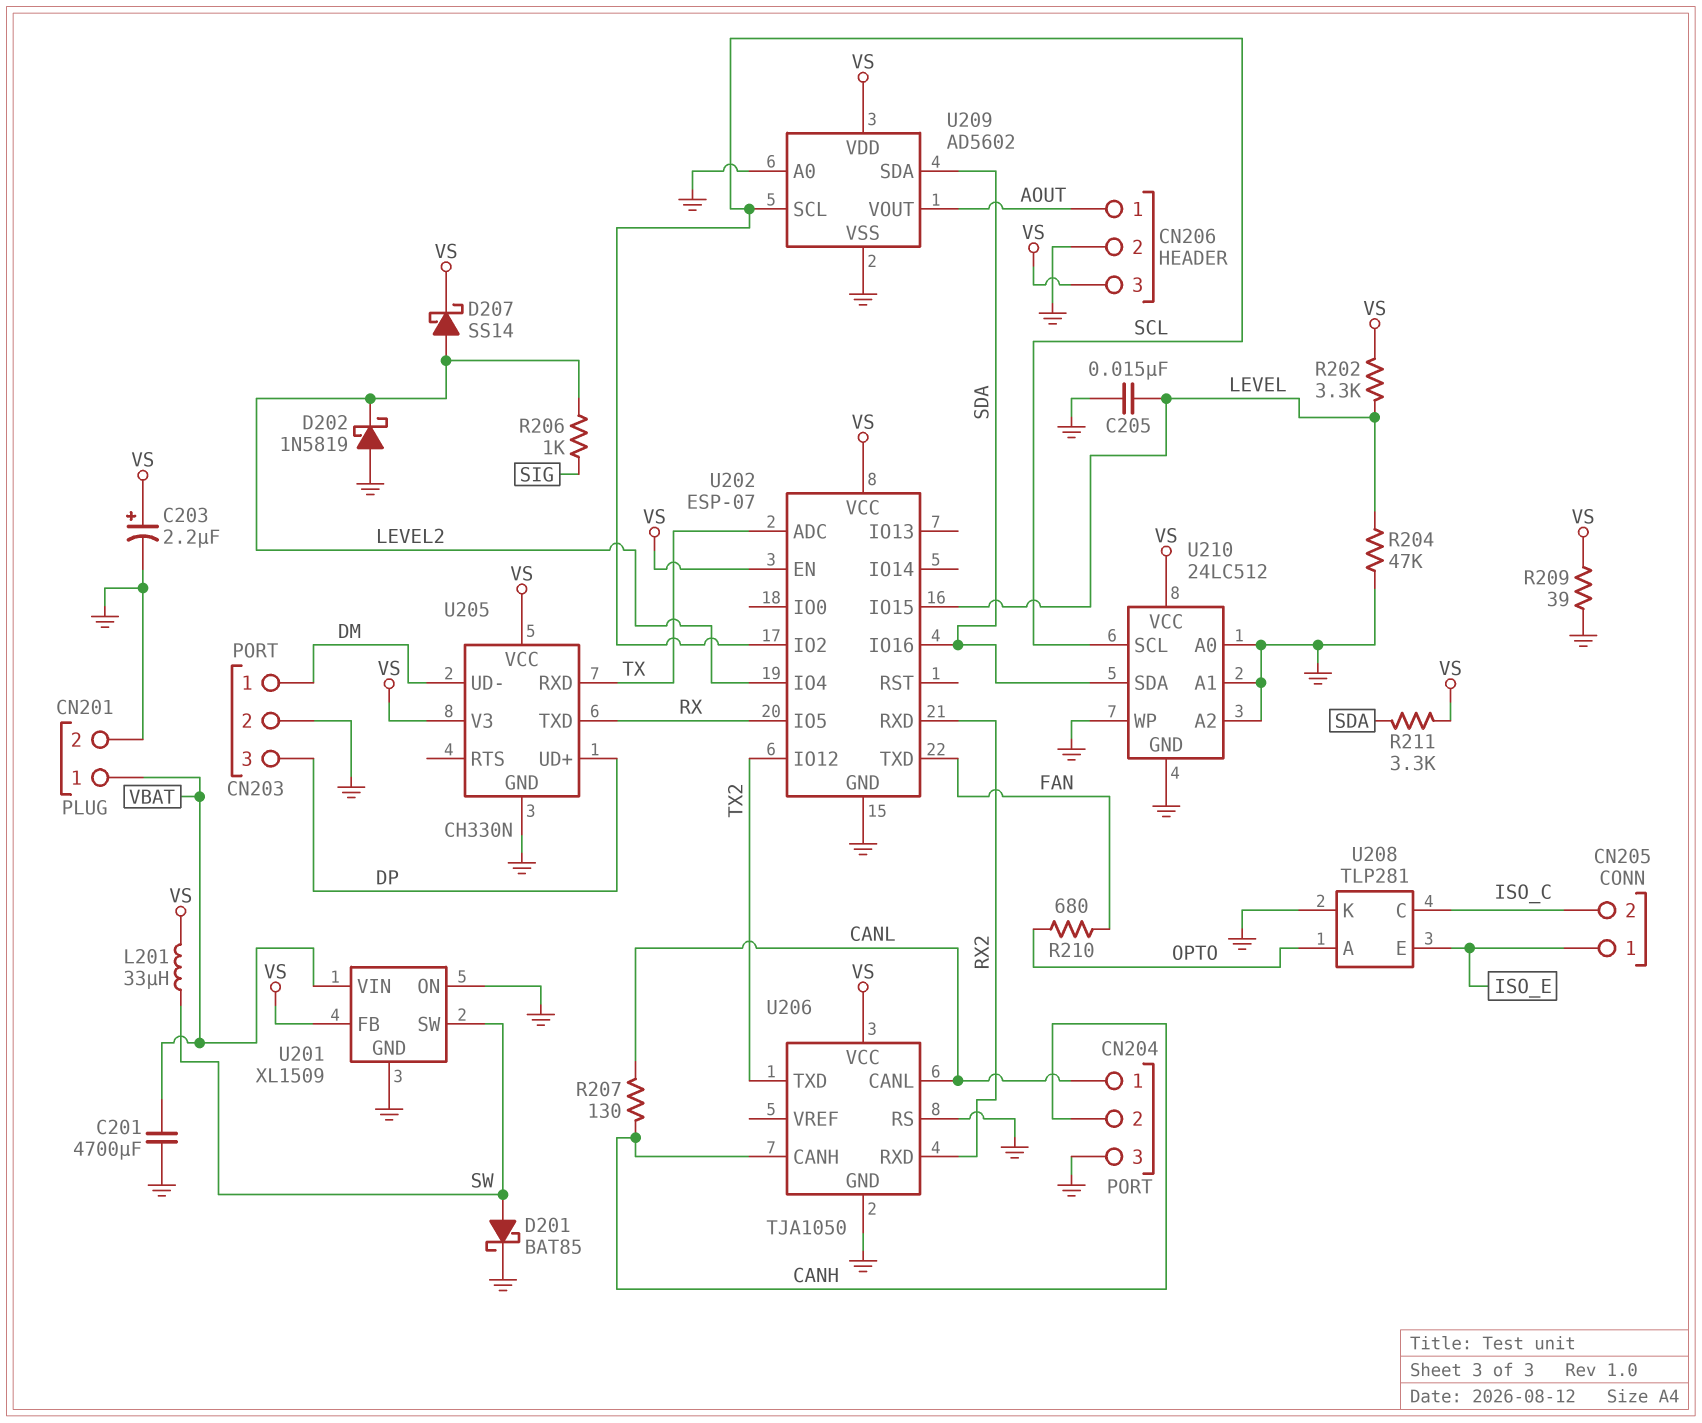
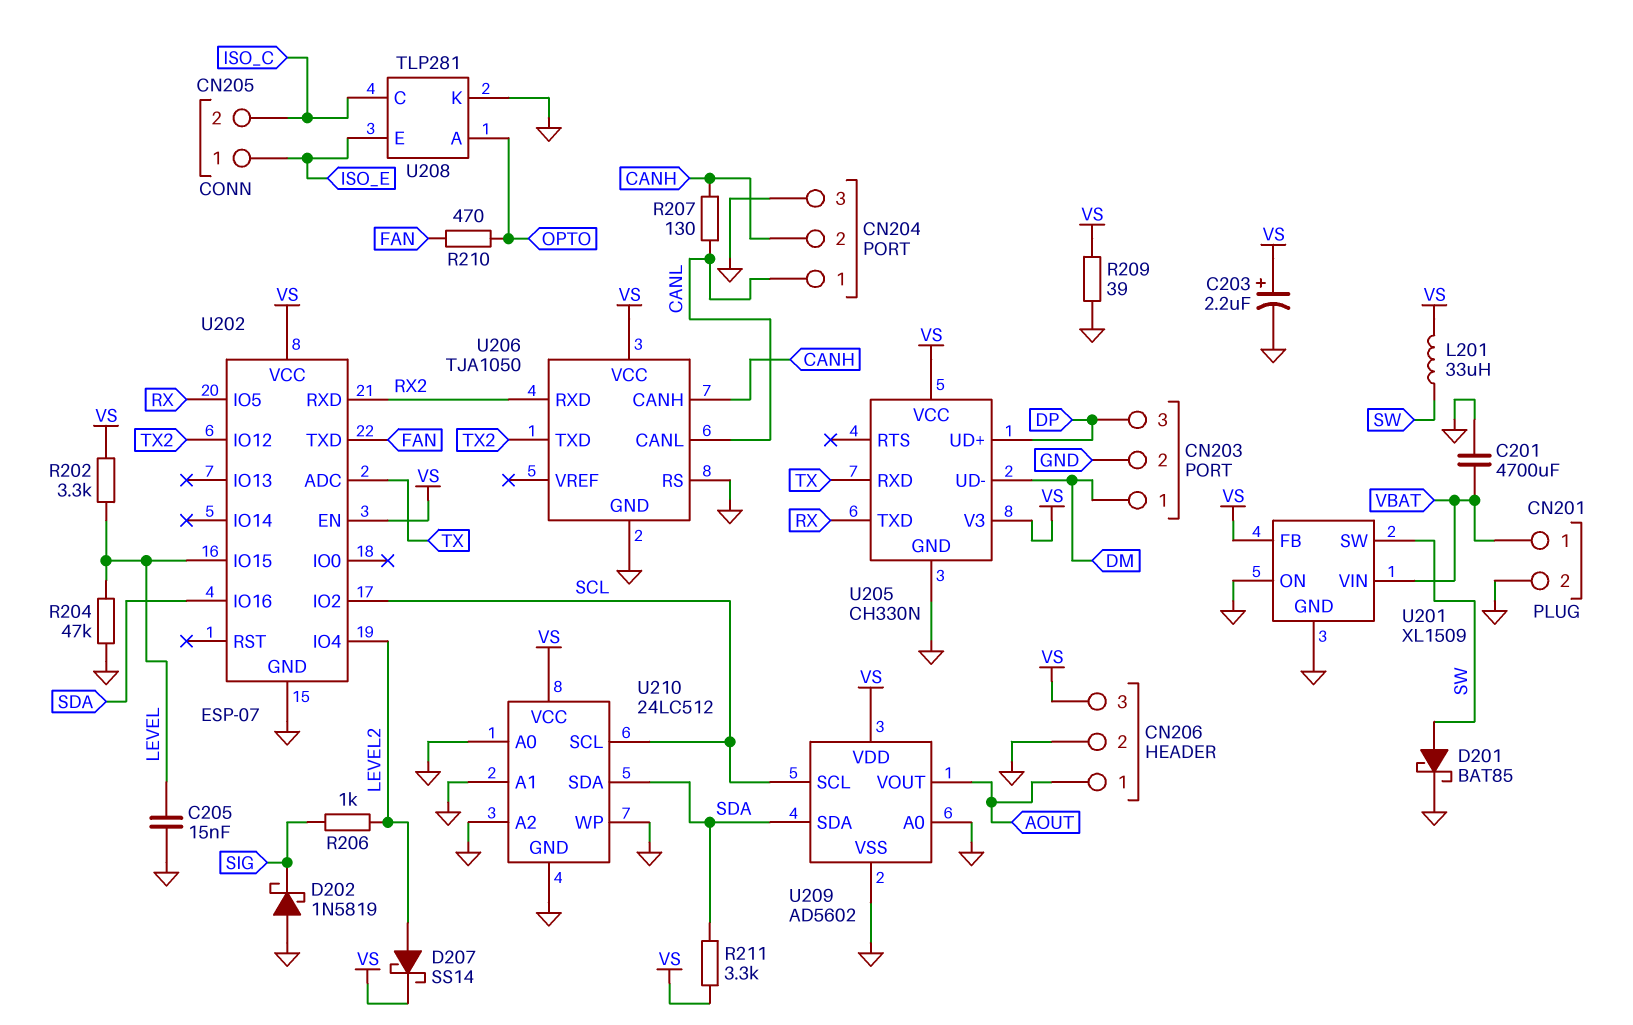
D202: schottky 1N5819 (A GND, K LEVEL2) -> schottky 1N5819 (A GND, K SIG)
R210: 680 (FAN, OPTO) -> 470 (FAN, OPTO)

